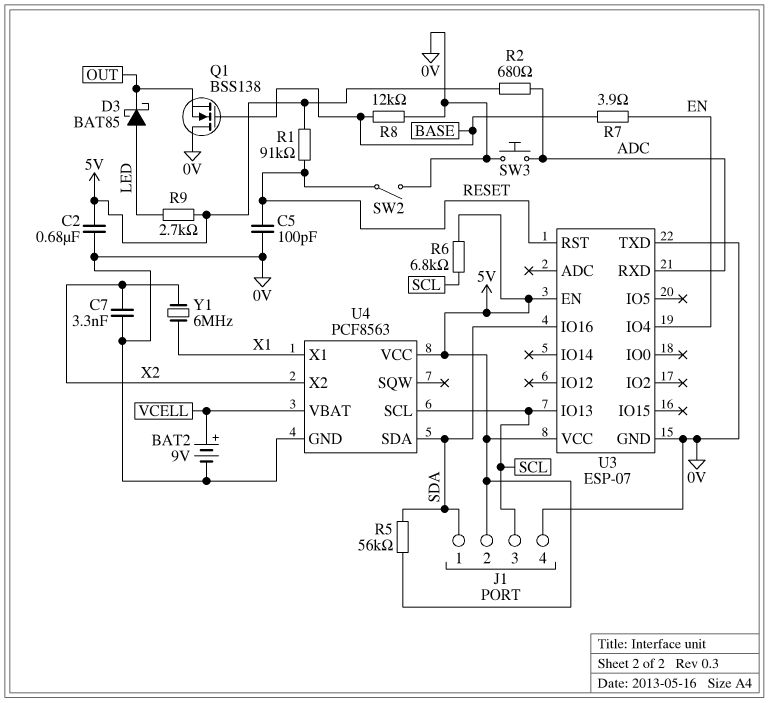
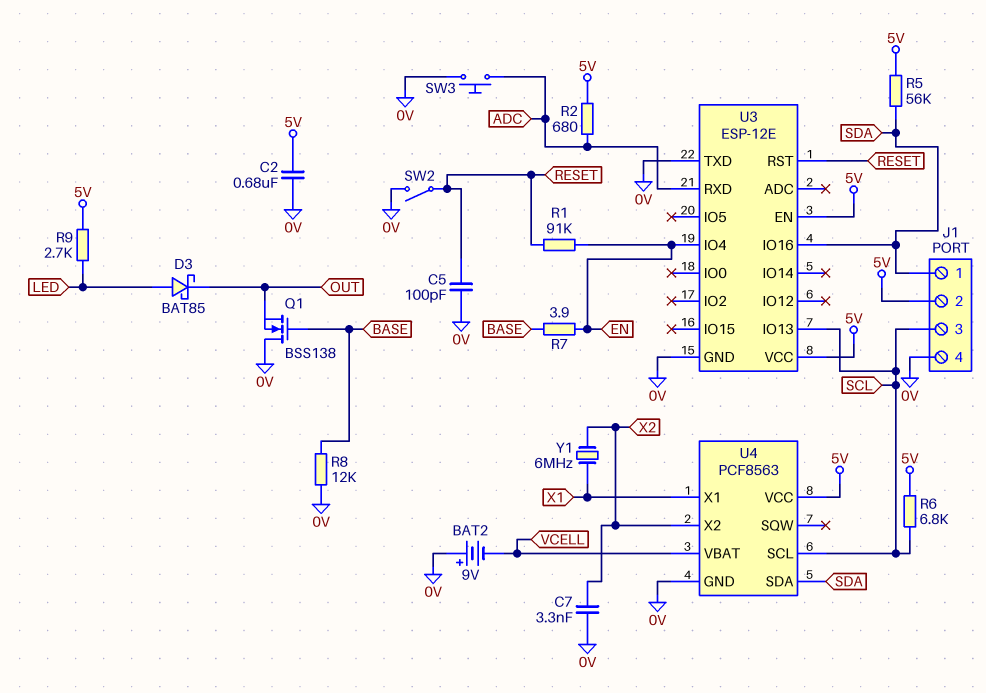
BAT2: 9V (plus VCELL, minus 0V) -> 9V (plus 0V, minus VCELL)
R1: 91k (5V, RESET) -> 91k (EN, RESET)
U3: ESP-07 -> ESP-12E

